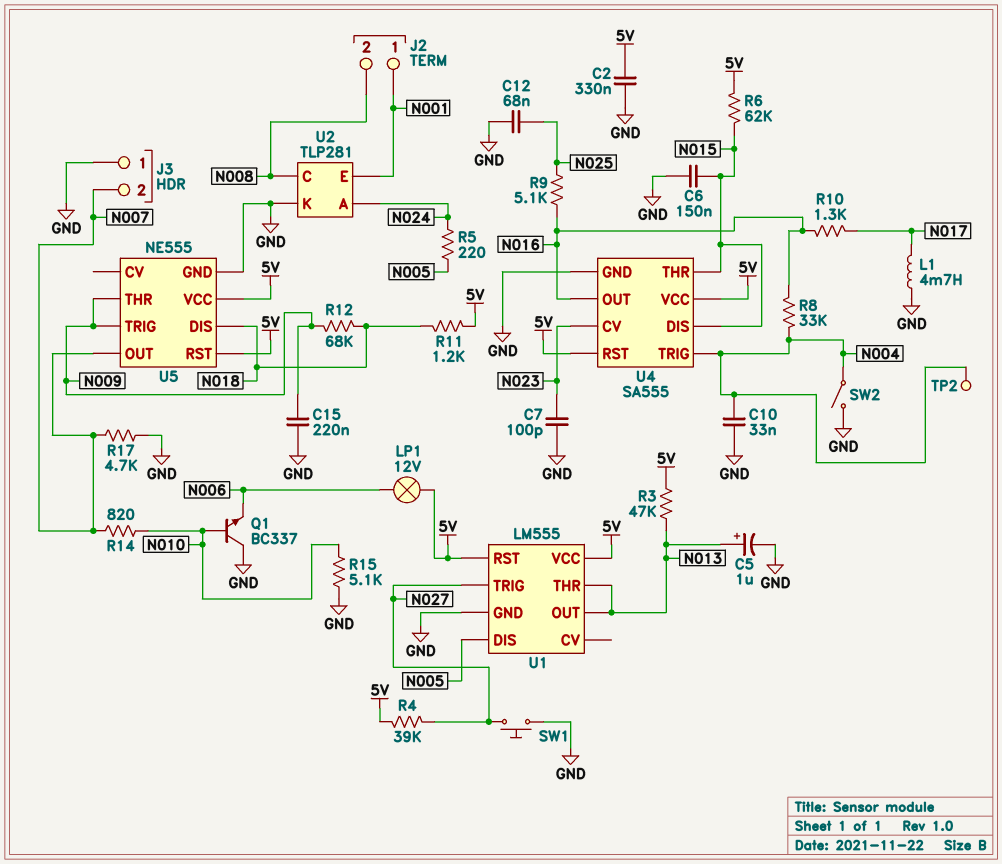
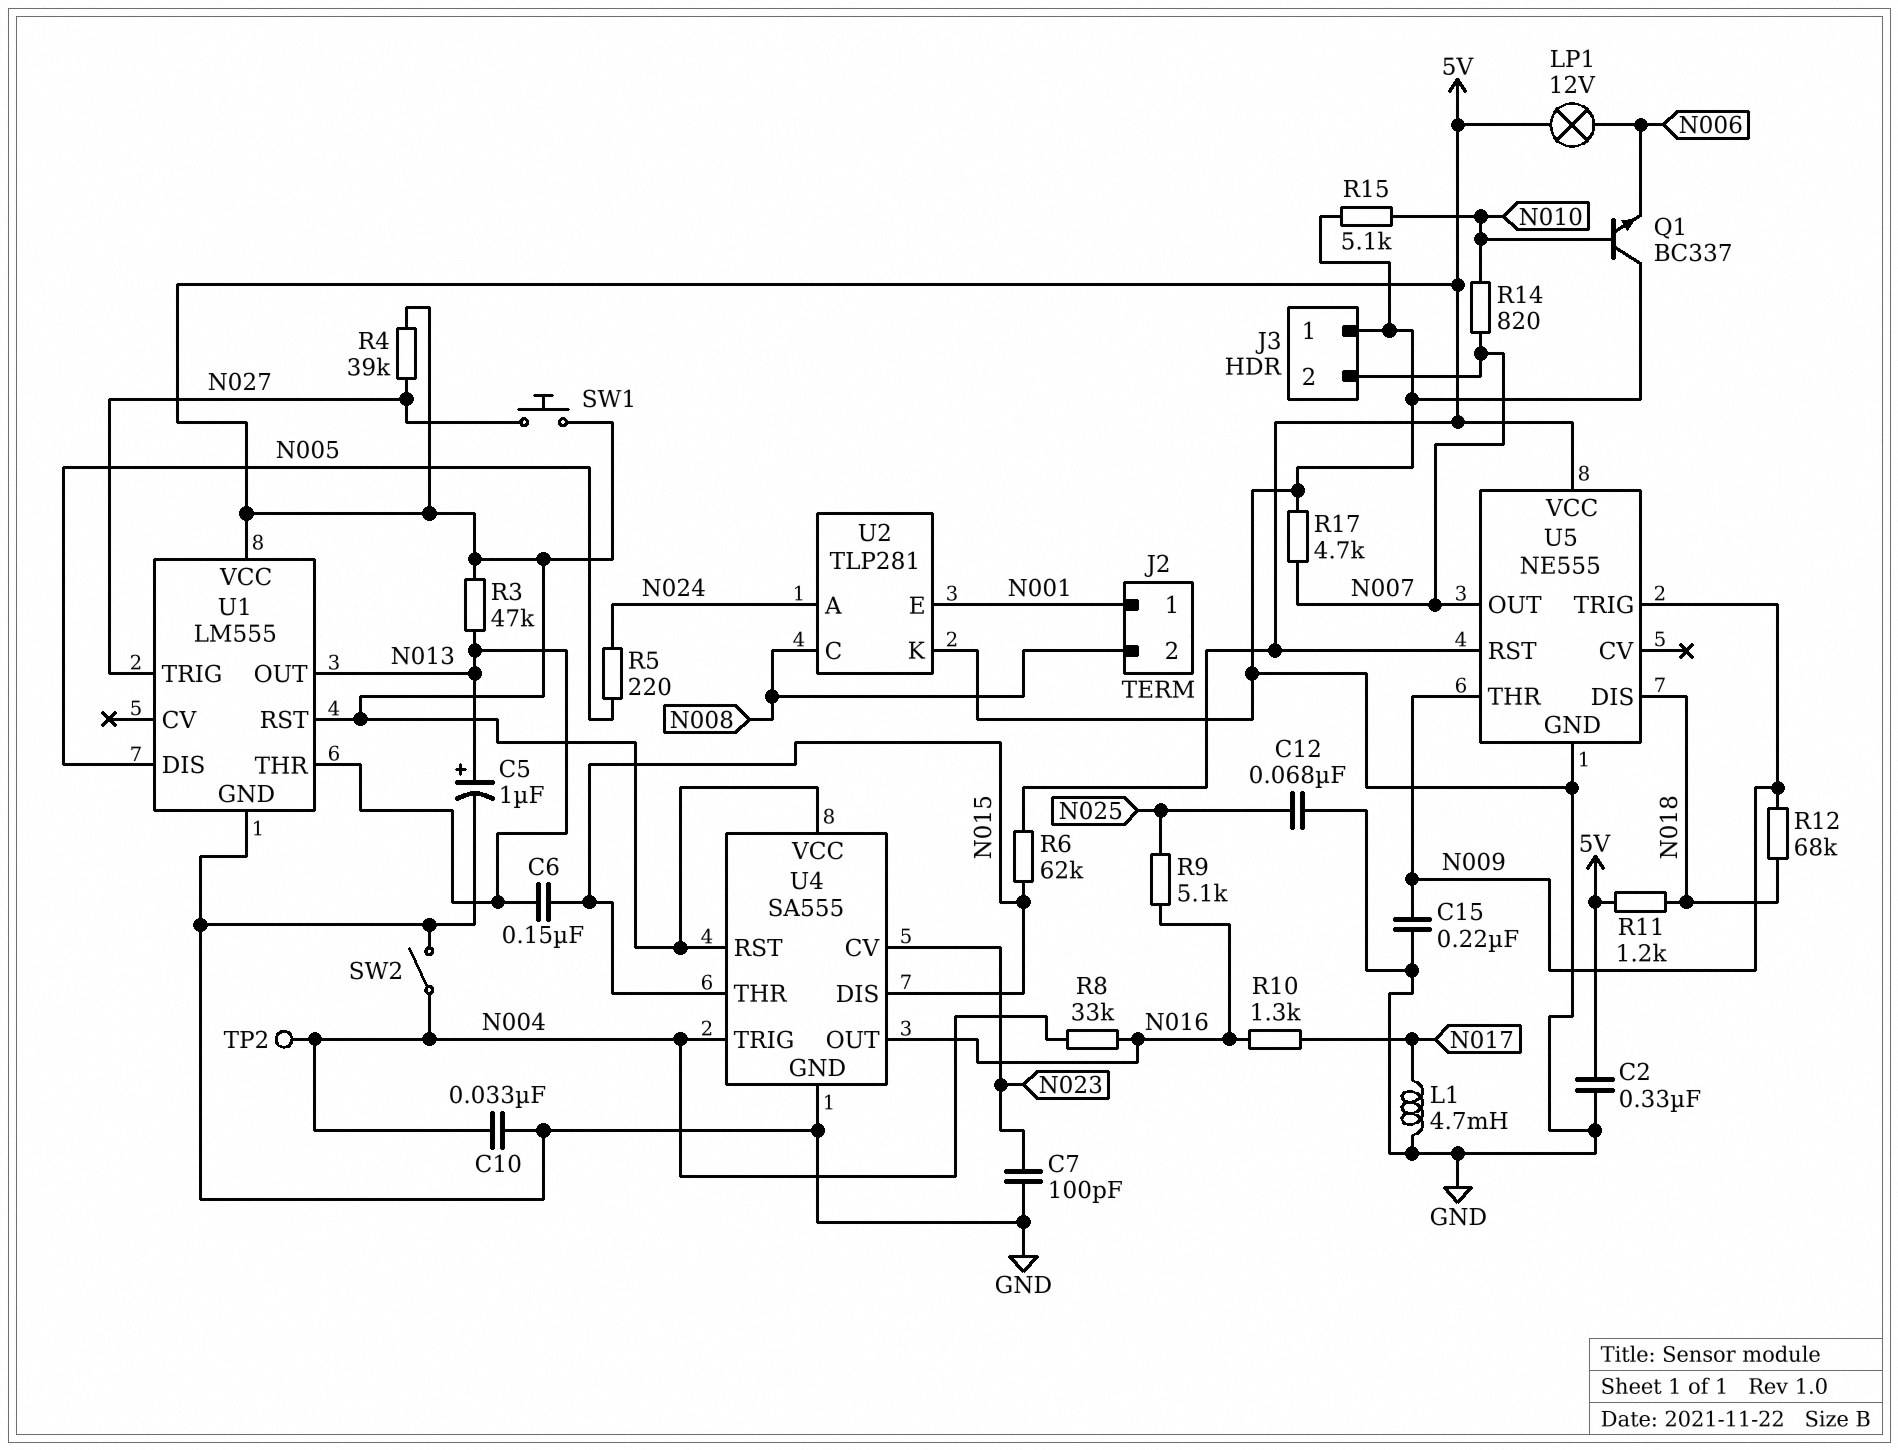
C6: 150nF (GND, N015) -> 150nF (N013, N015)
SW1: button (GND, N027) -> button (5V, N027)

